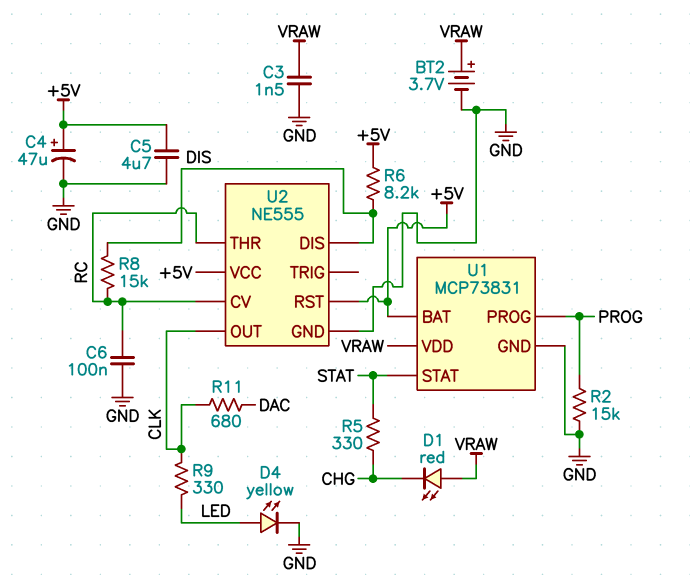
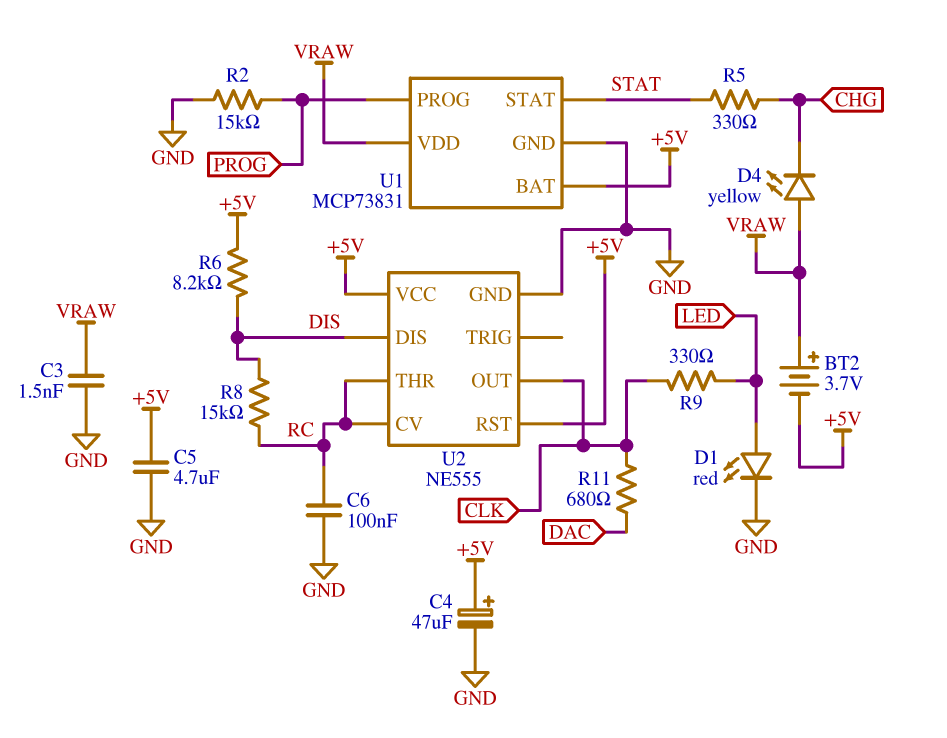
BT2: 3.7V (plus VRAW, minus GND) -> 3.7V (plus VRAW, minus +5V)
D1: LED red (A VRAW, K CHG) -> LED red (A LED, K GND)
D4: LED yellow (A LED, K GND) -> LED yellow (A VRAW, K CHG)

